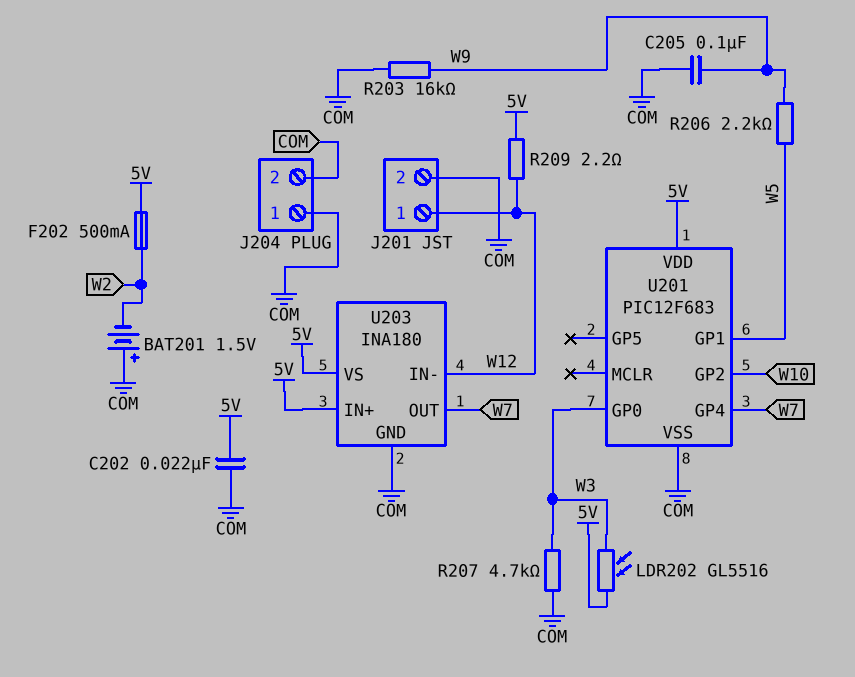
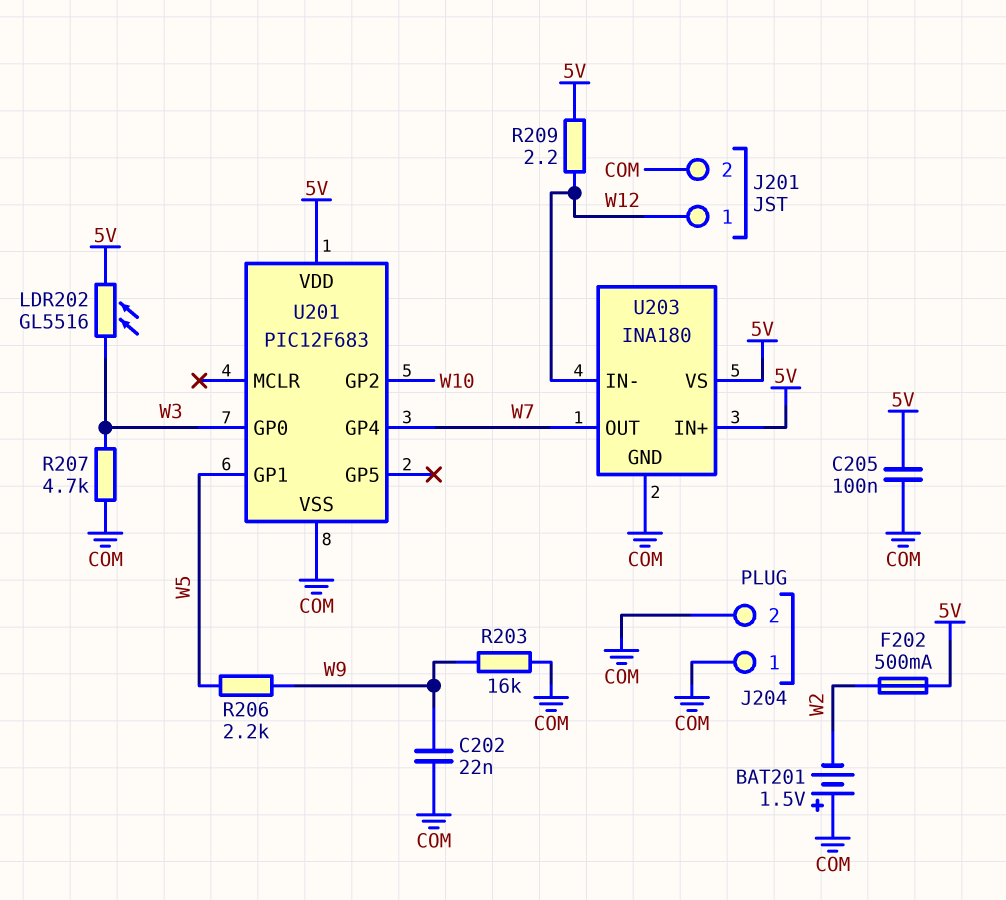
C202: 22nF (5V, COM) -> 22nF (COM, W9)
C205: 100nF (COM, W9) -> 100nF (5V, COM)

